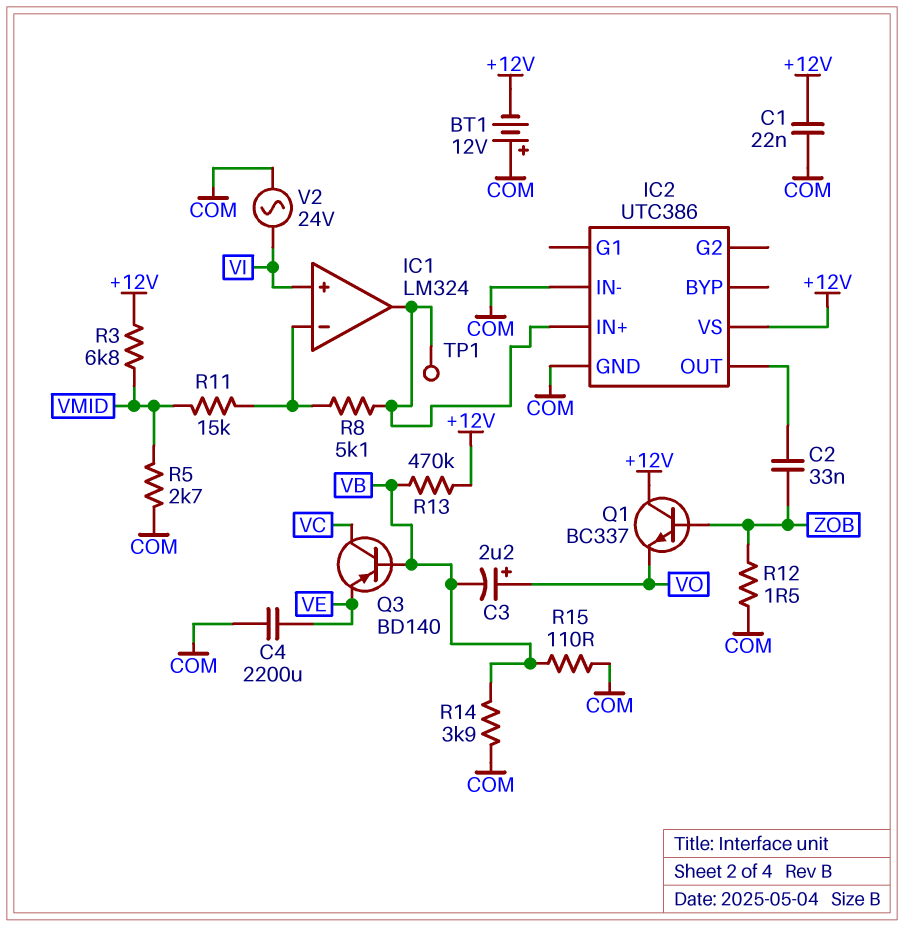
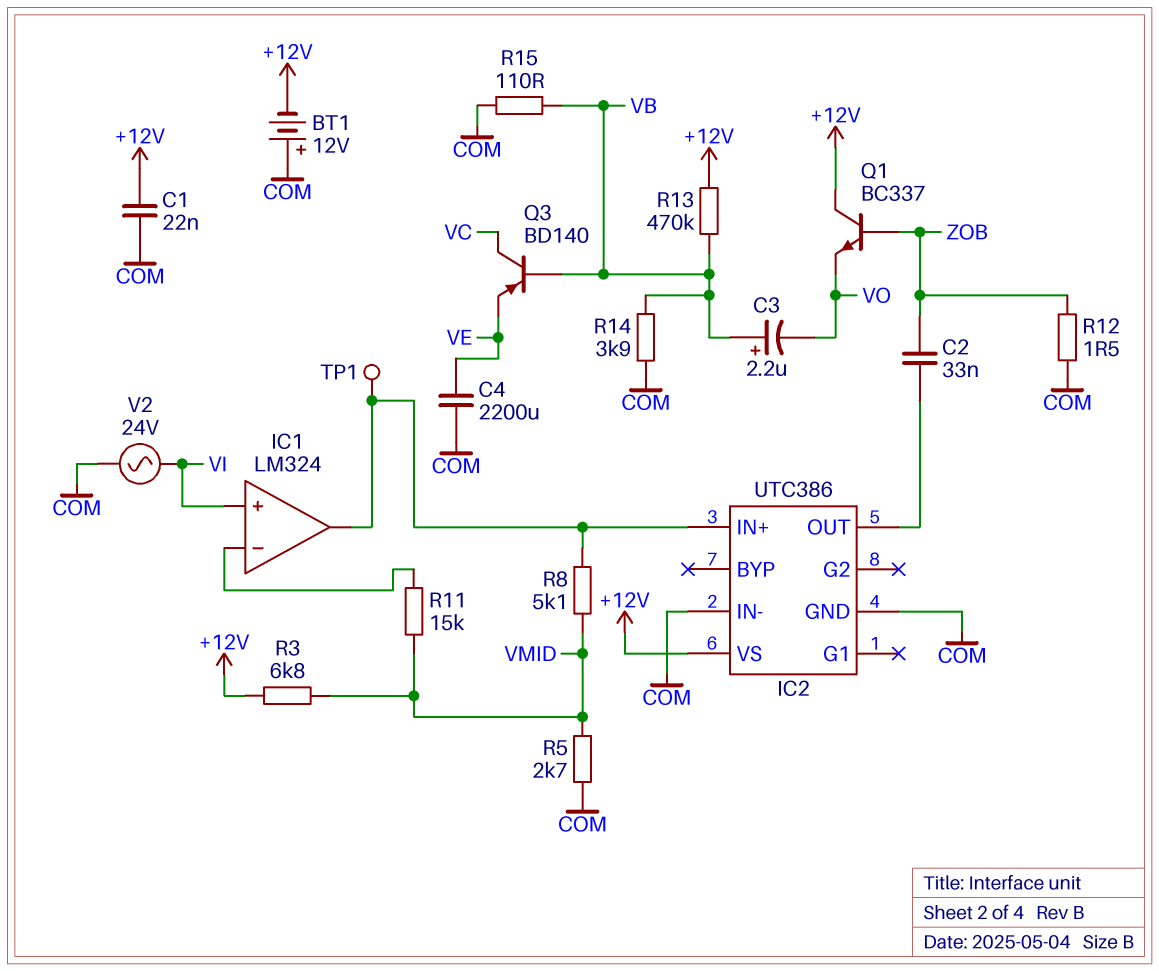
C3: 2.2uF (plus VO, minus VB) -> 2.2uF (plus VB, minus VO)
R8: 5.1k (IC1/in-, IC1/out) -> 5.1k (IC1/out, VMID)

